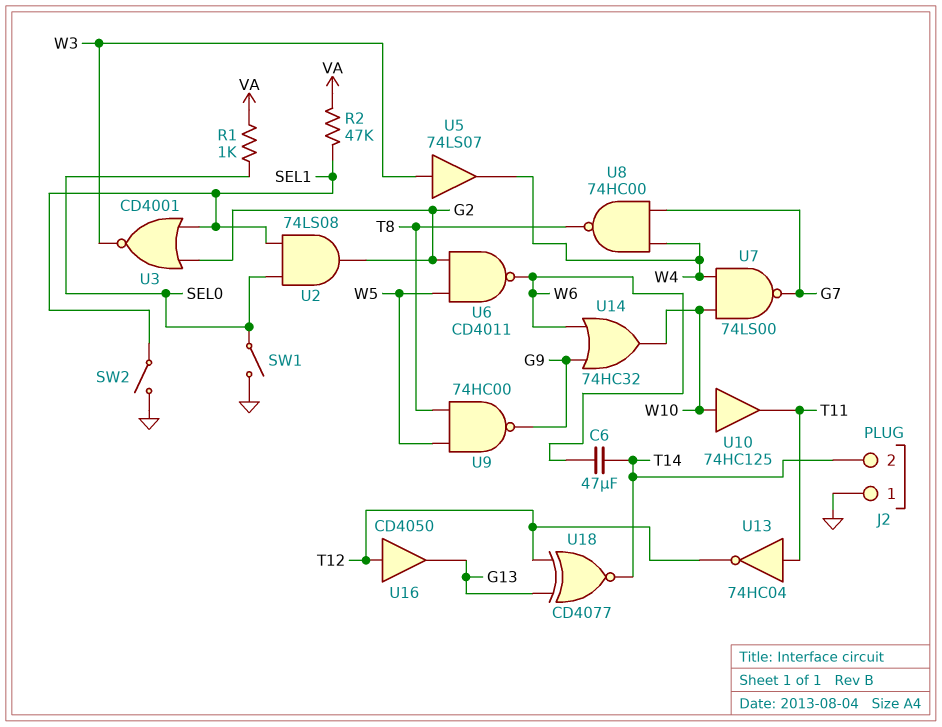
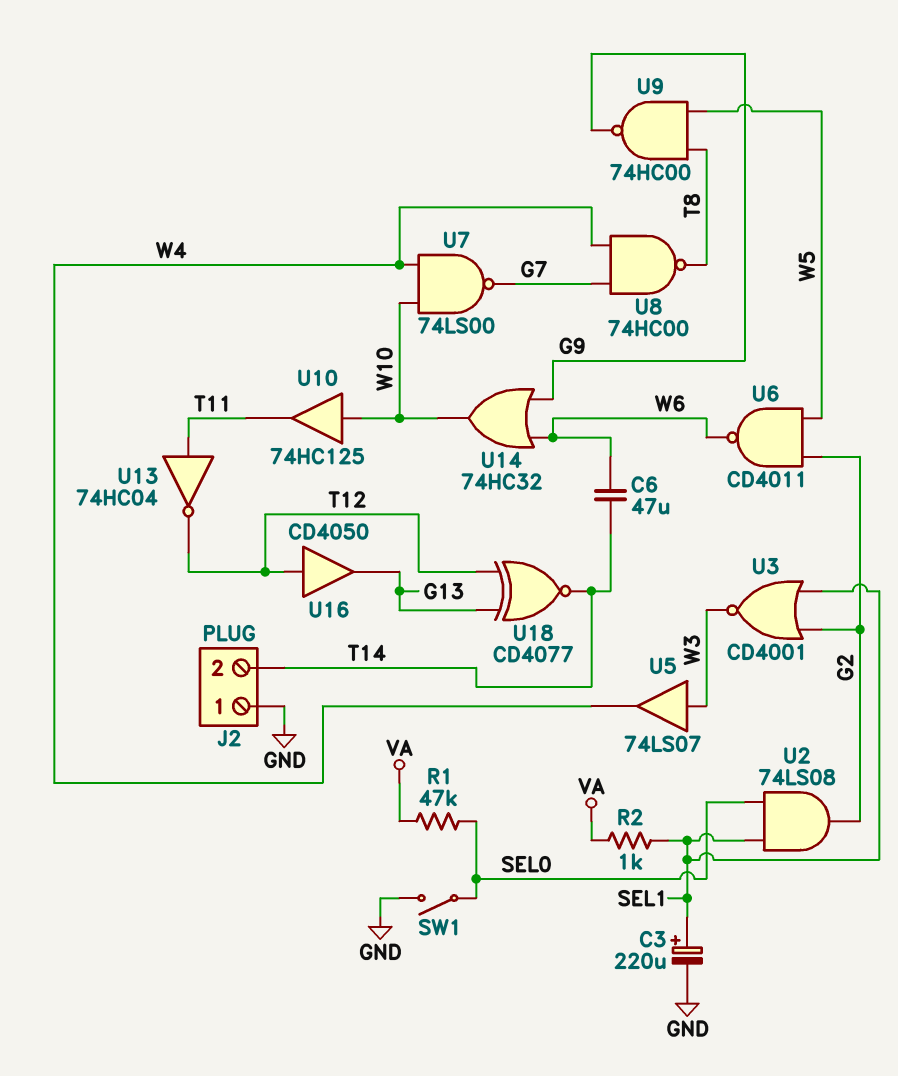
C3: none -> 220uF (plus SEL1, minus GND)
R1: 1k (SEL0, VA) -> 47k (SEL0, VA)
R2: 47k (SEL1, VA) -> 1k (SEL1, VA)
SW2: switch (GND, SEL1) -> none

